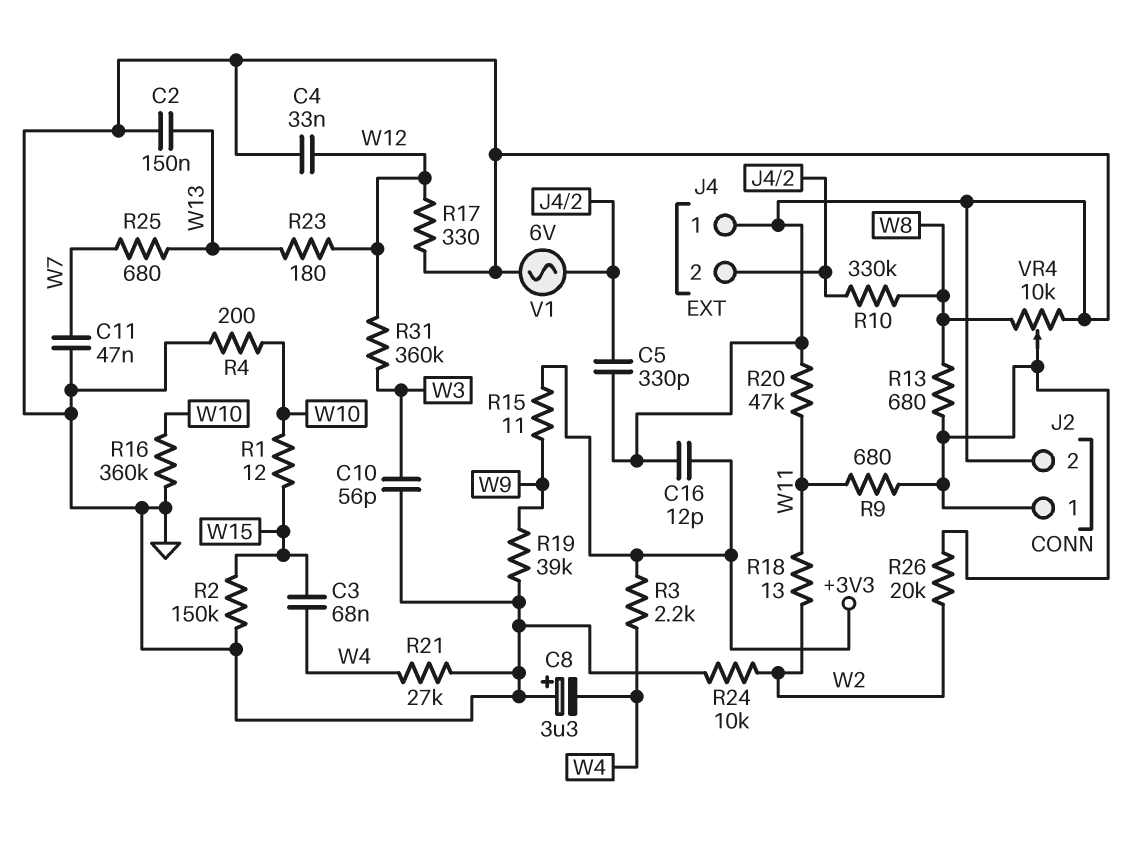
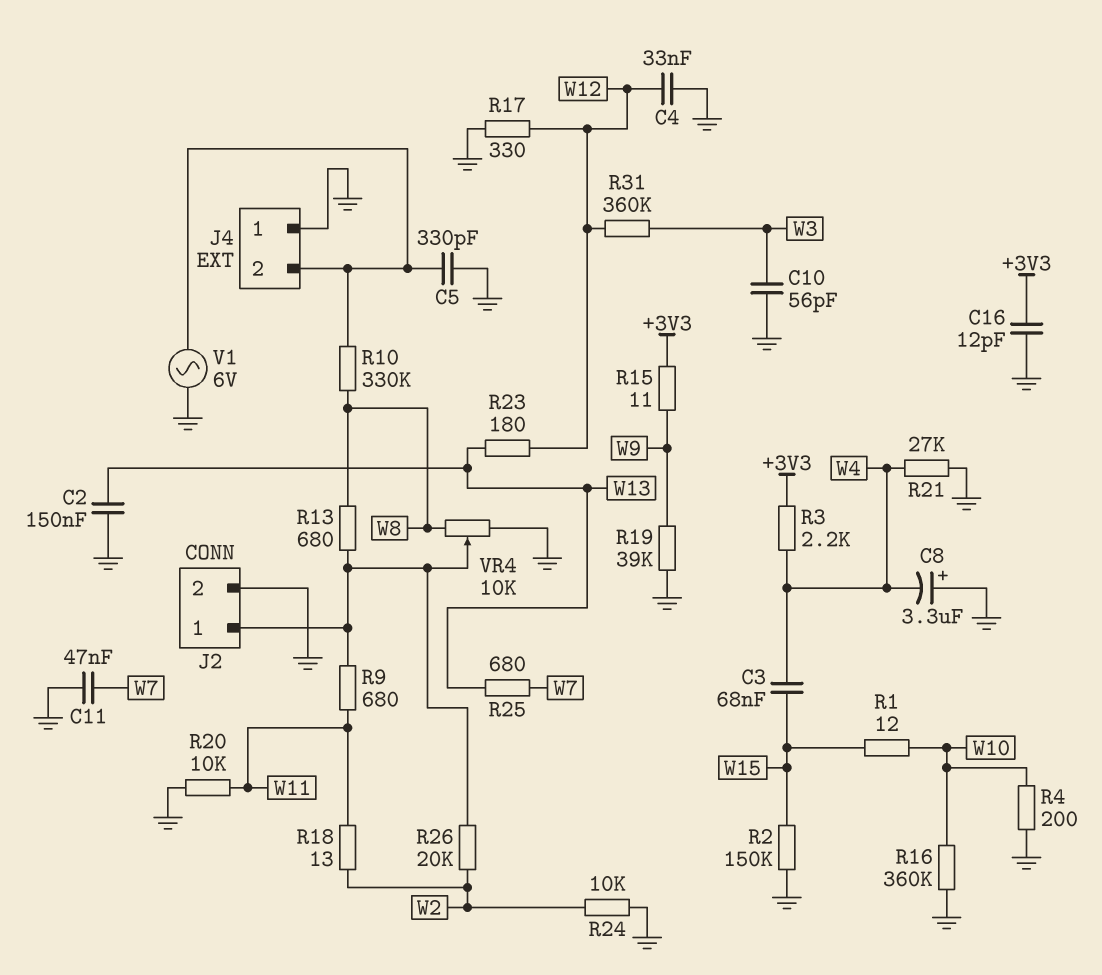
R20: 47k (GND, W11) -> 10k (GND, W11)

